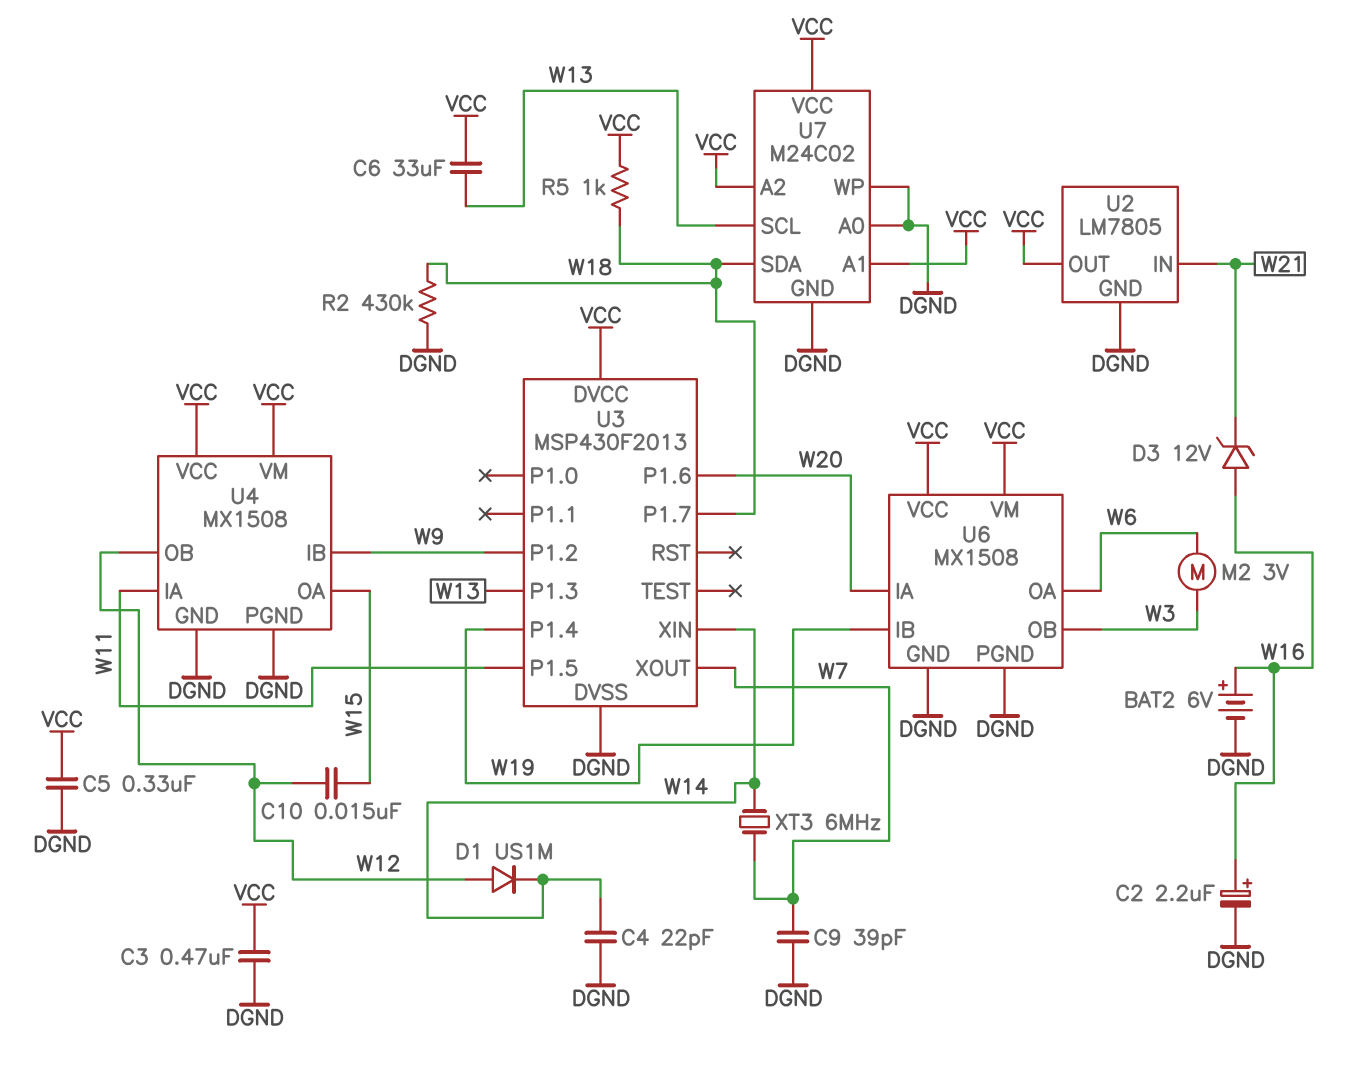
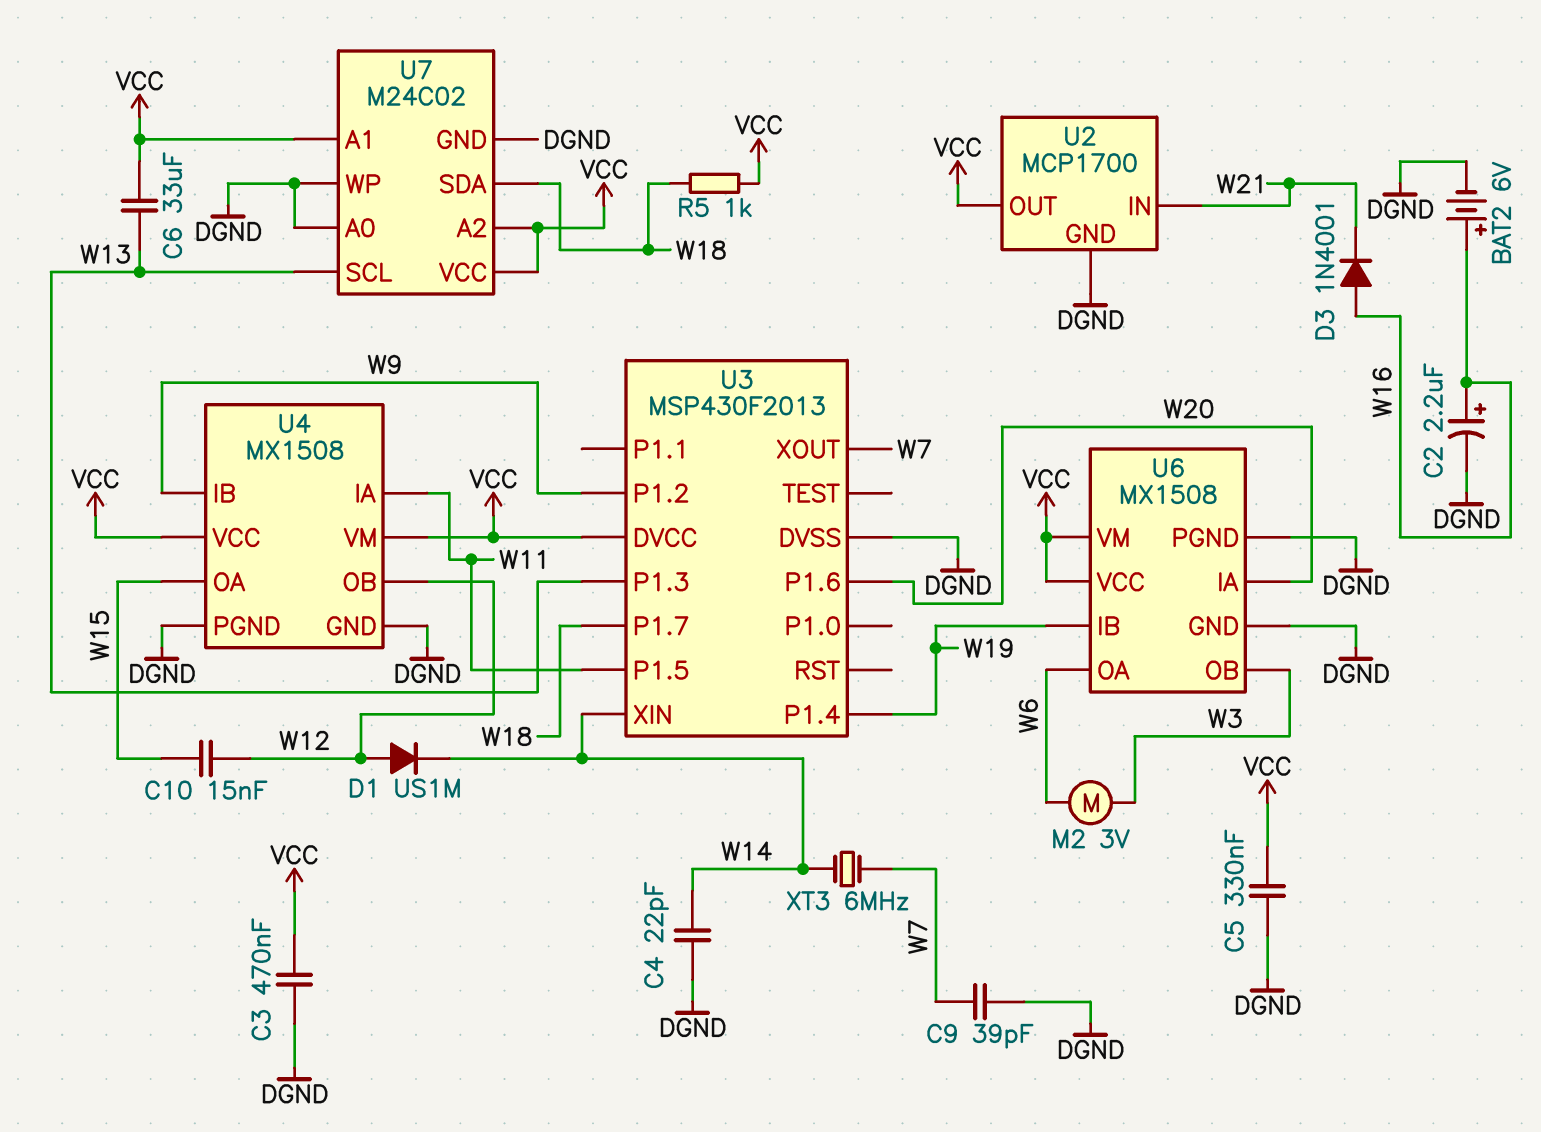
D3: zener 12V (A W16, K W21) -> diode 1N4001 (A W16, K W21)
R2: 430k (DGND, W18) -> none
U2: LM7805 -> MCP1700

